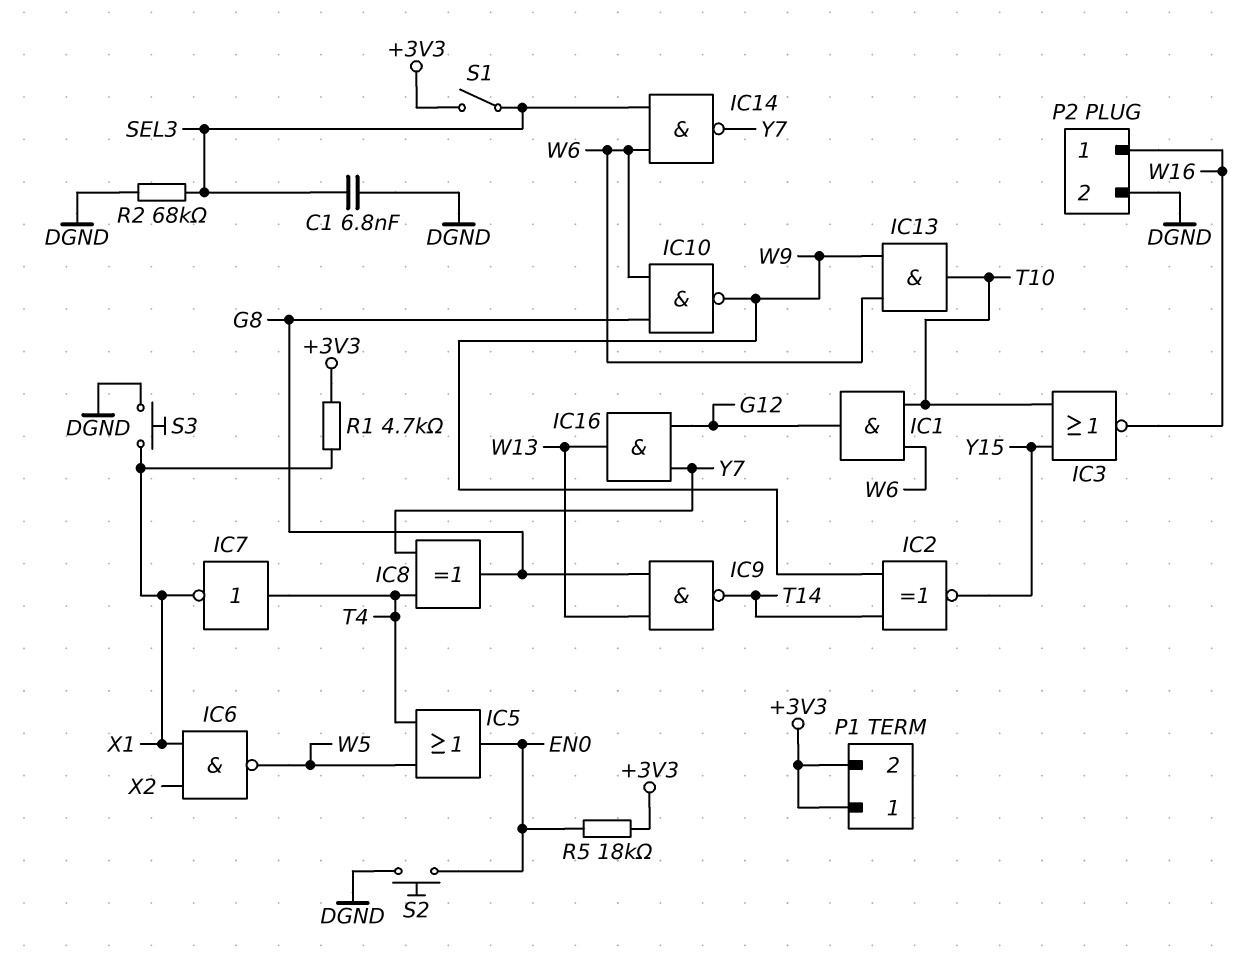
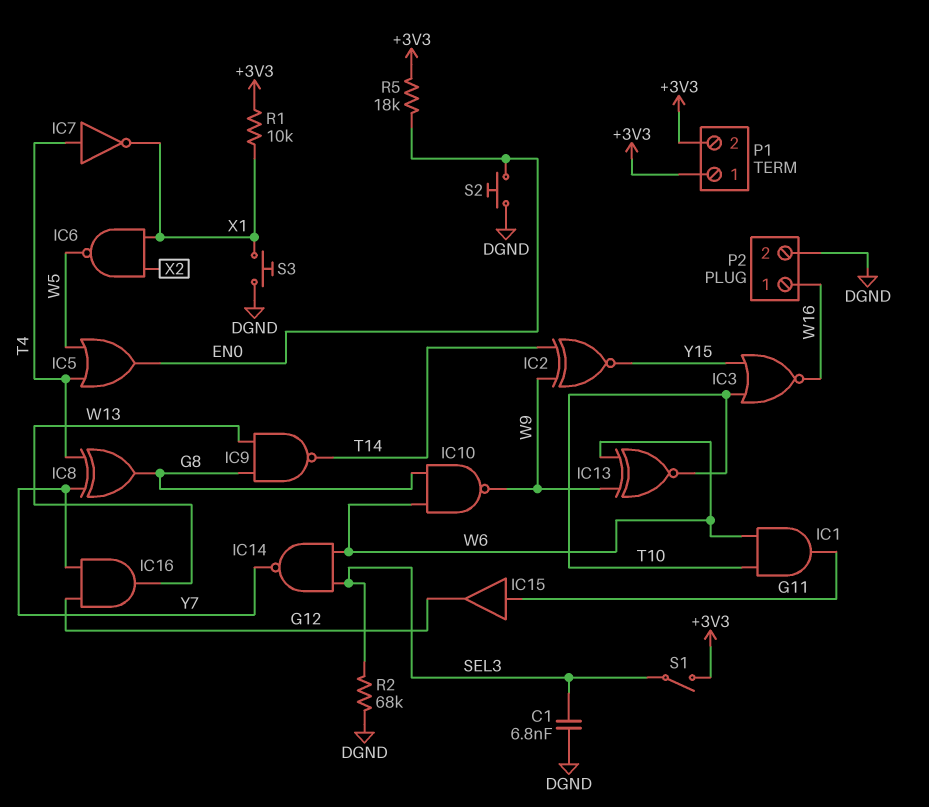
IC1: AND (in T10, in W6, out G12) -> AND (in T10, in W6, out G11)
IC13: AND (in W6, in W9, out T10) -> XNOR (in W6, in W9, out T10)
IC15: none -> buffer (in G11, out G12)
R1: 4.7k (+3V3, X1) -> 10k (+3V3, X1)

